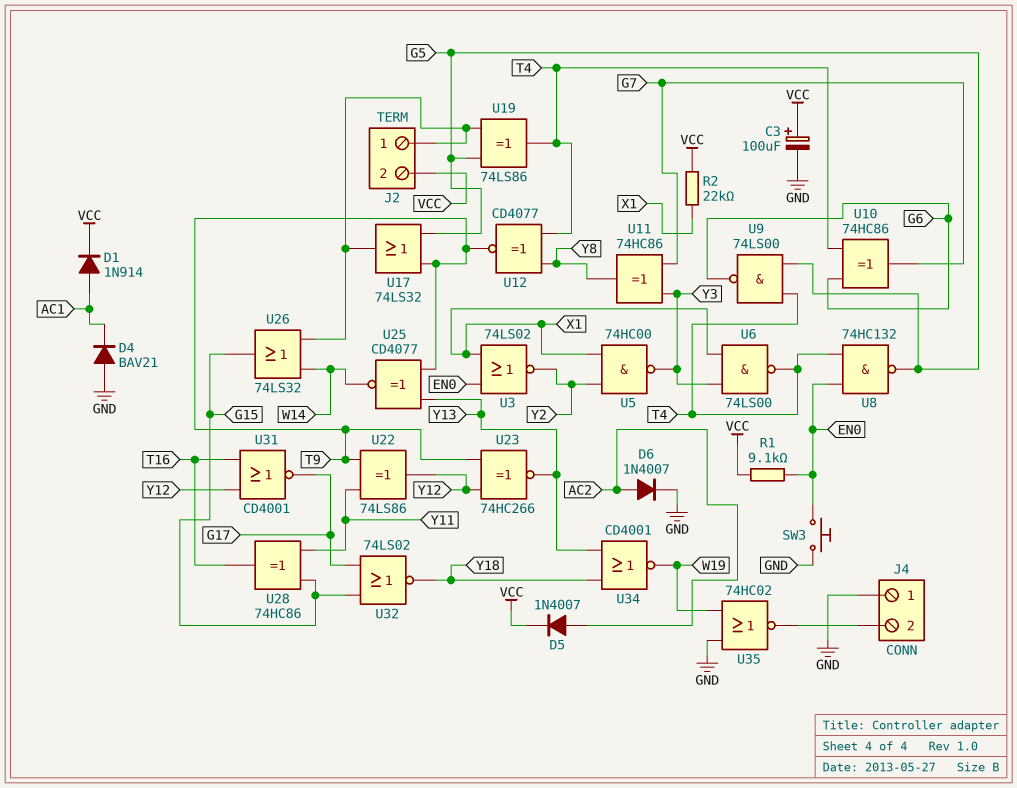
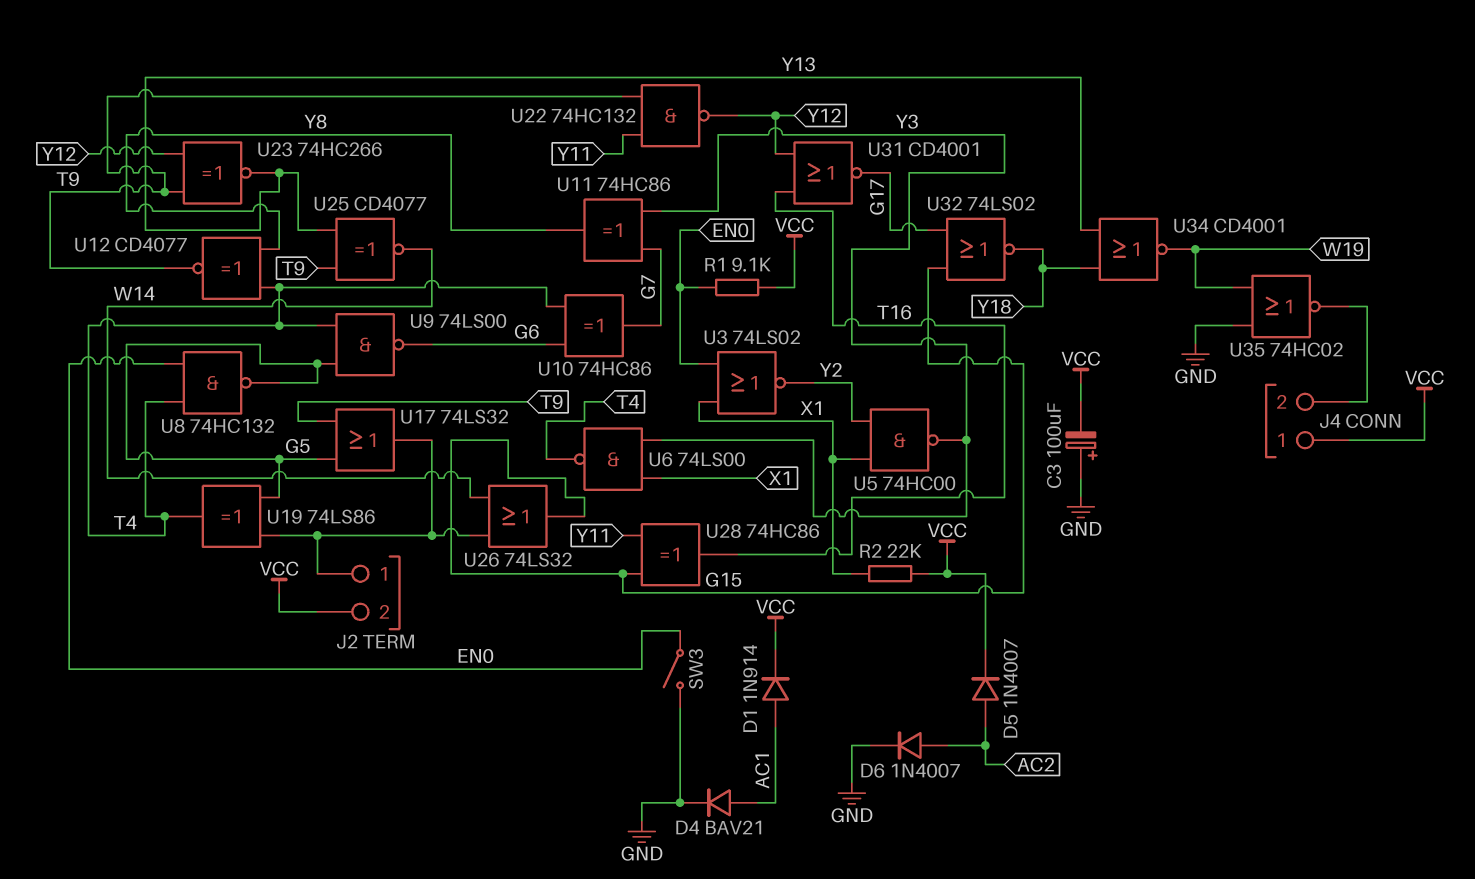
C3: 100uF (plus VCC, minus GND) -> 100uF (plus GND, minus VCC)
D4: diode BAV21 (A GND, K AC1) -> diode BAV21 (A AC1, K GND)
J4 pin 1: GND -> VCC
SW3: button (EN0, GND) -> switch (EN0, GND)
U22: XOR 74LS86 (in T9, in Y11, out Y12) -> NAND 74HC132 (in T9, in Y11, out Y12)

